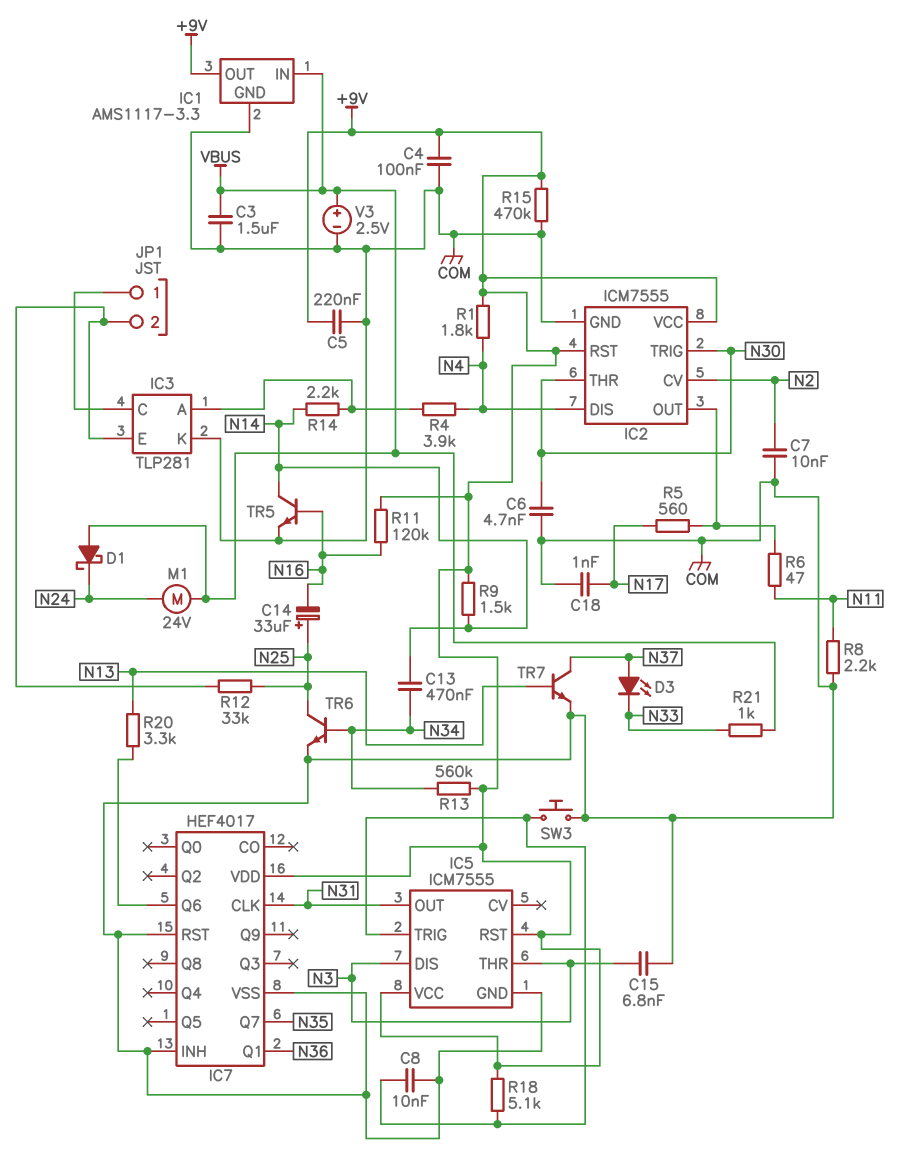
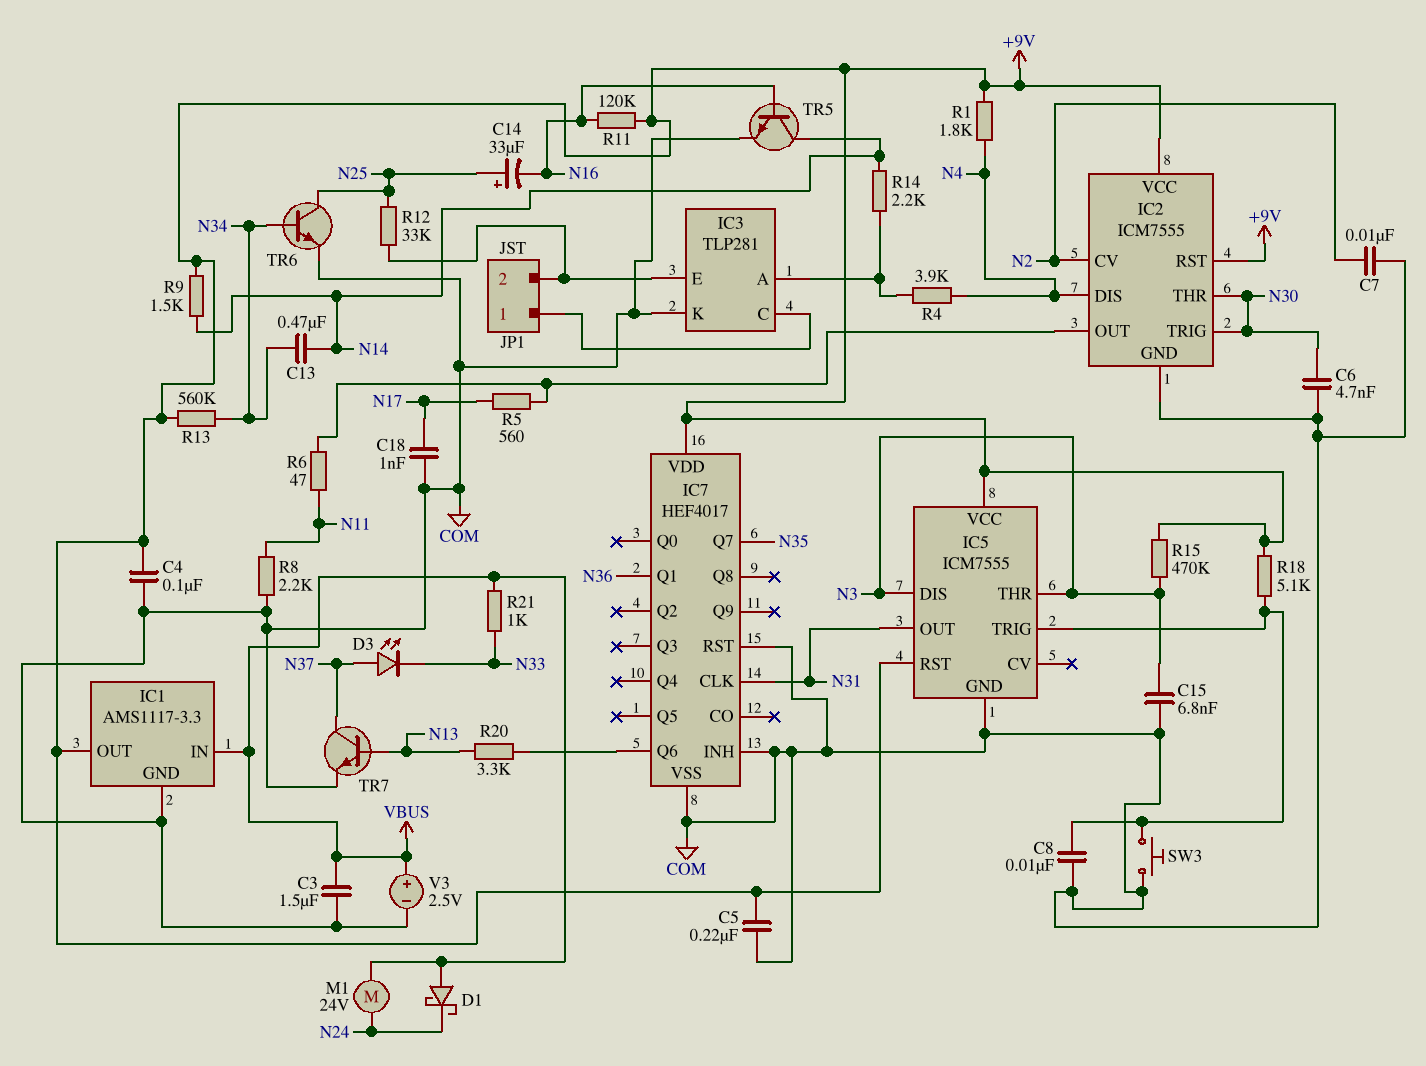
R15: 470k (+9V, COM) -> 470k (+9V, N3)

